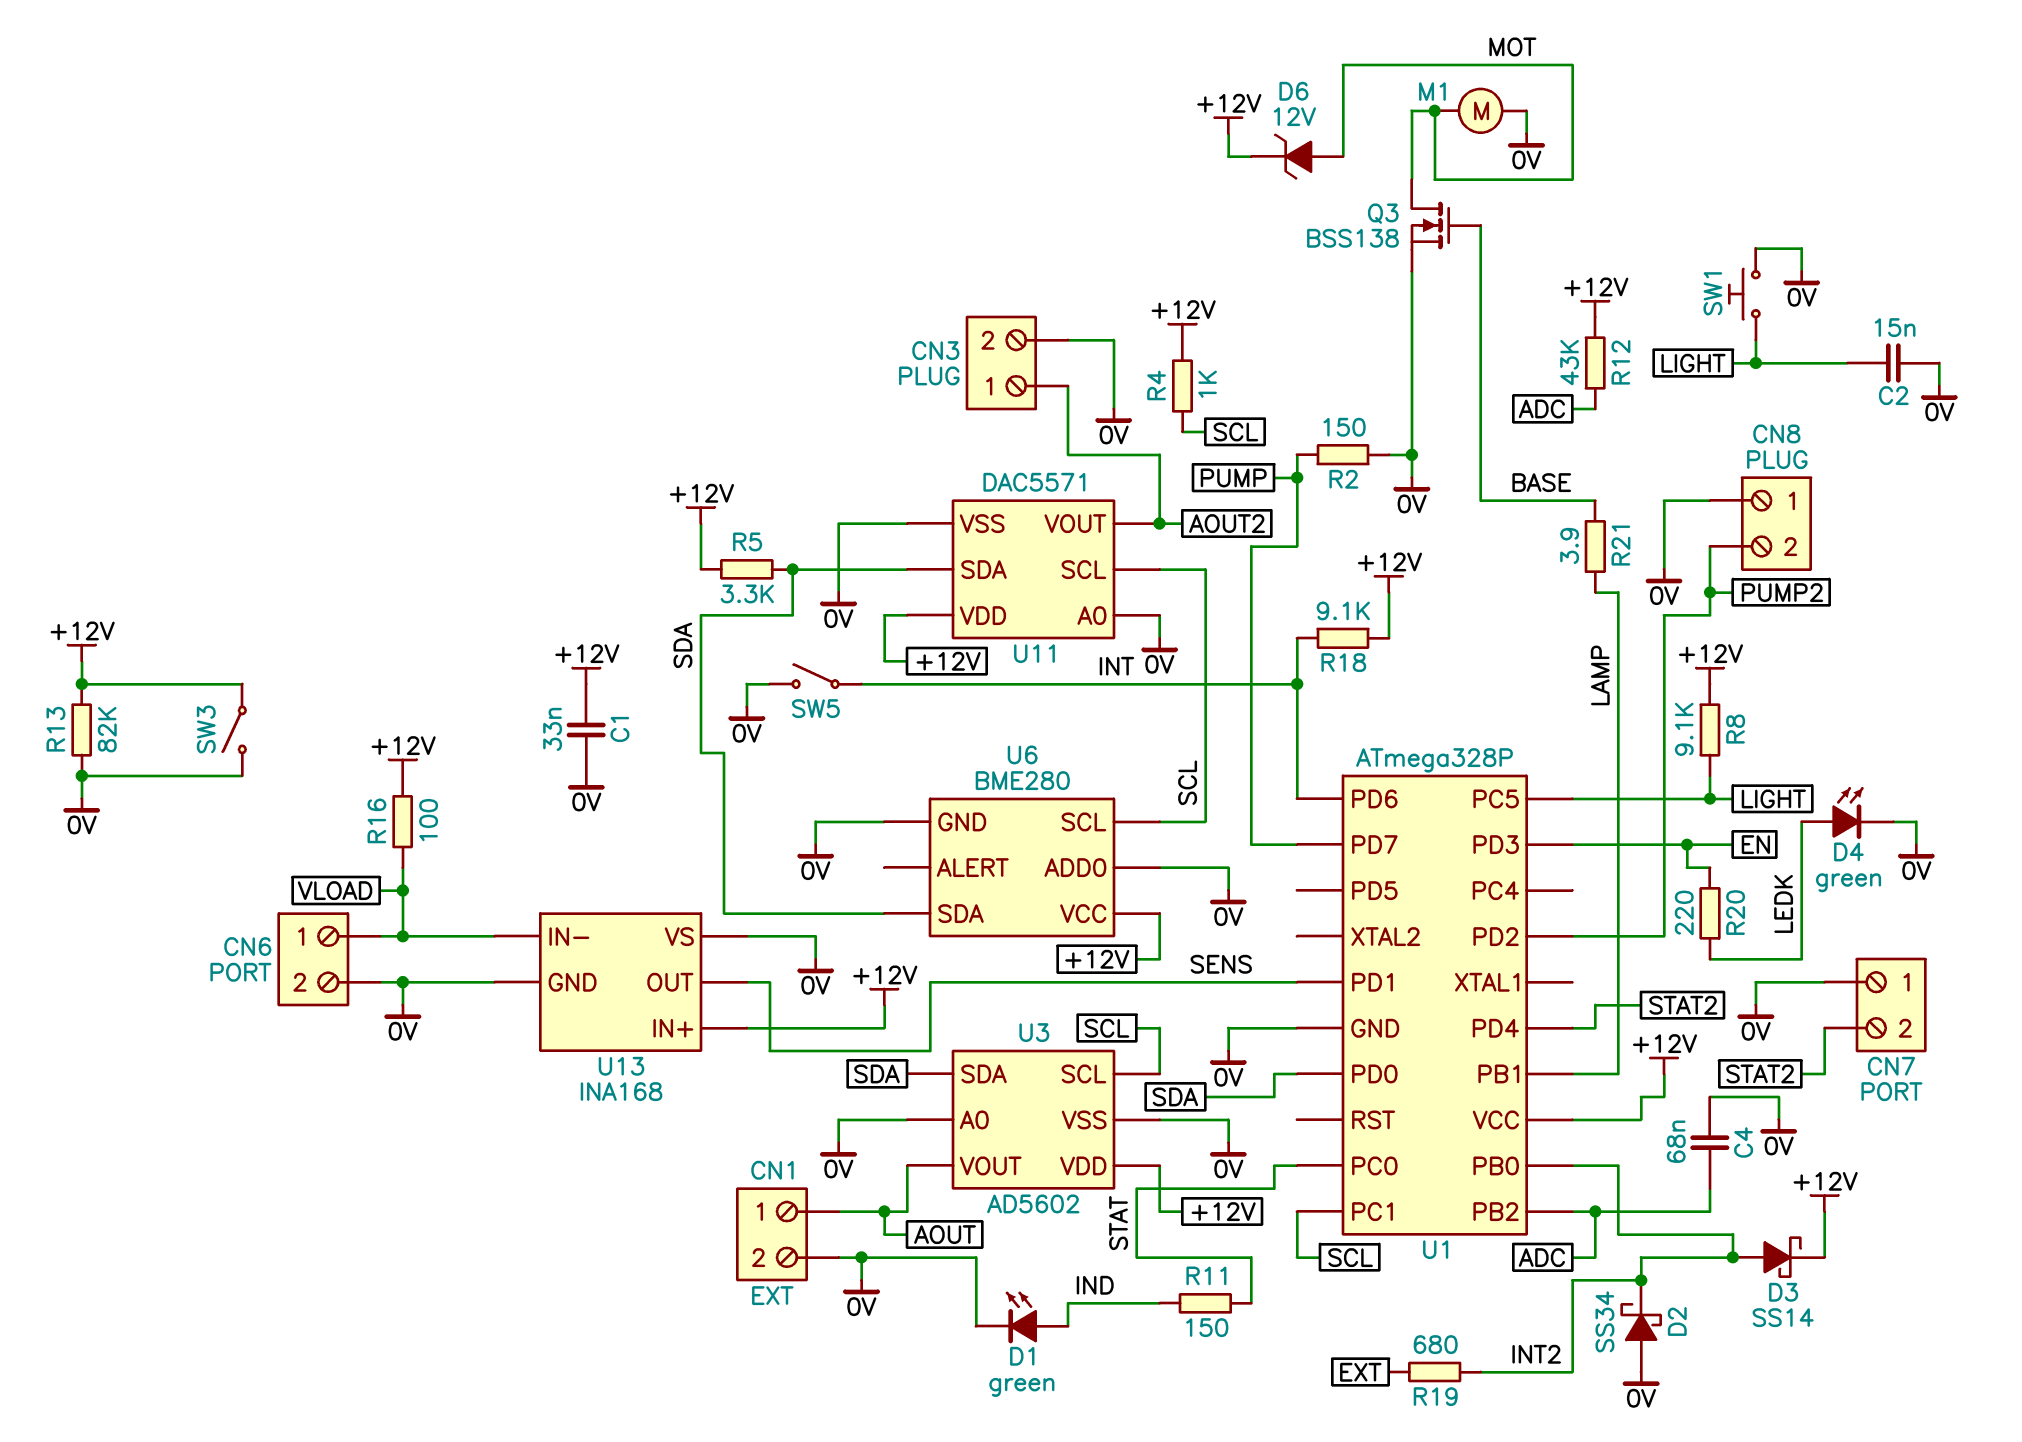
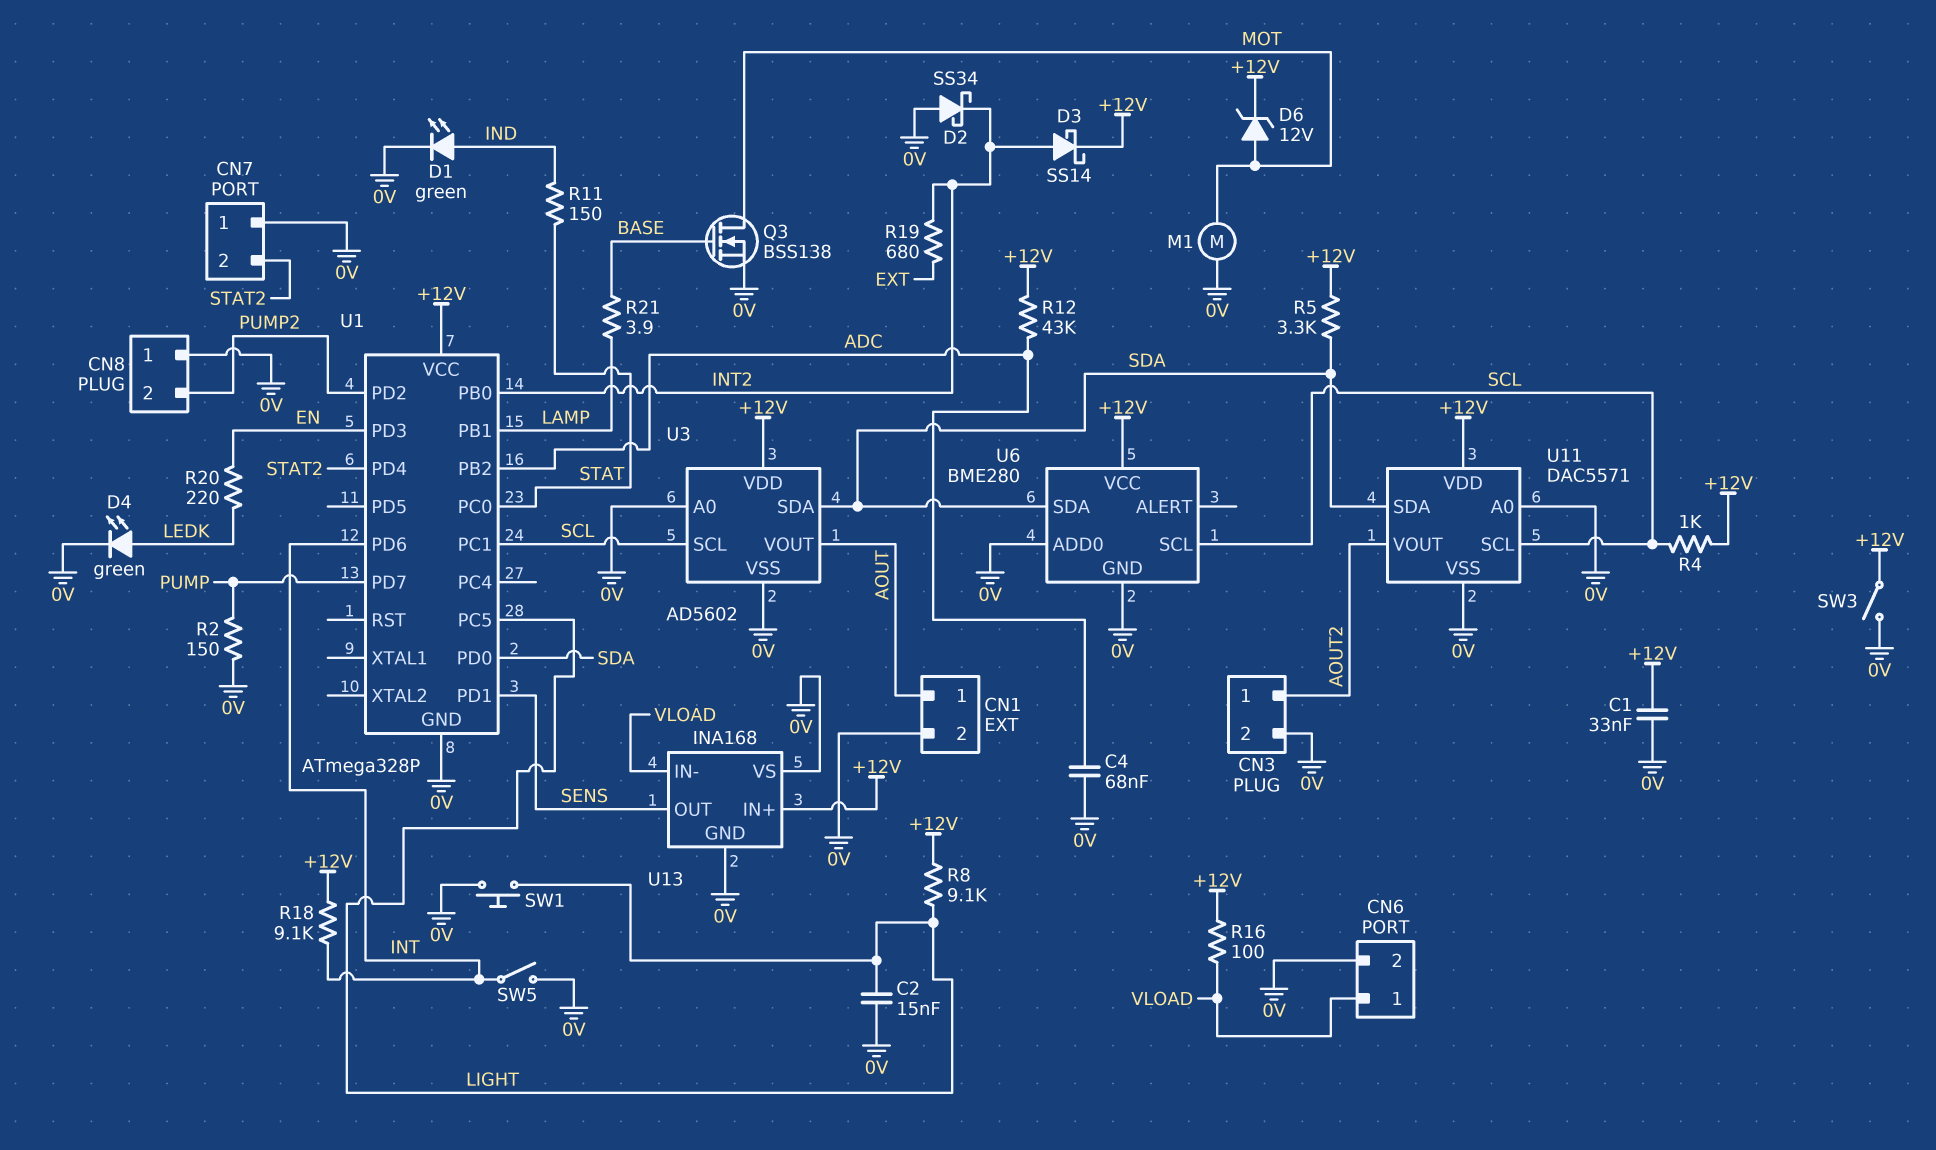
R13: 82k (+12V, 0V) -> none

